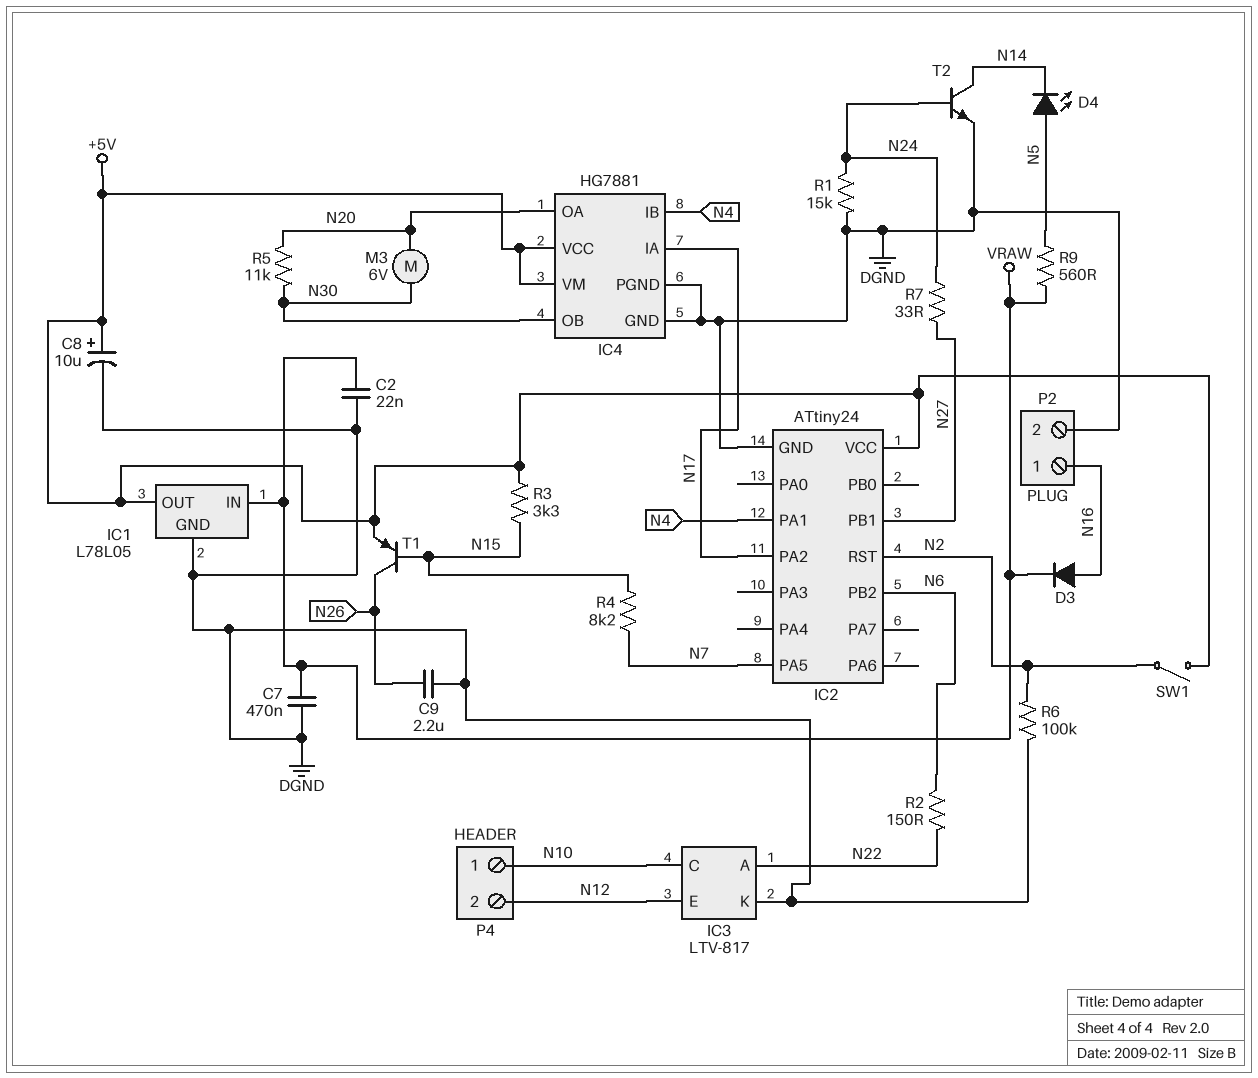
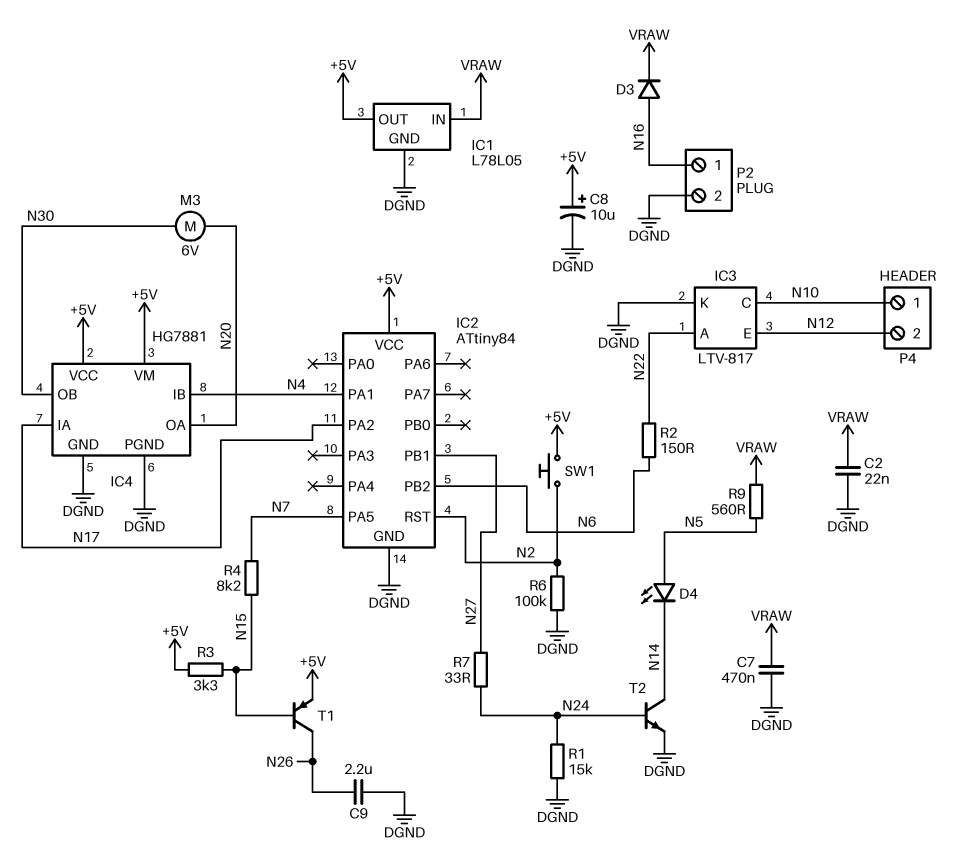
IC2: ATtiny24 -> ATtiny84
R5: 11k (N20, N30) -> none
SW1: switch (+5V, N2) -> button (+5V, N2)

